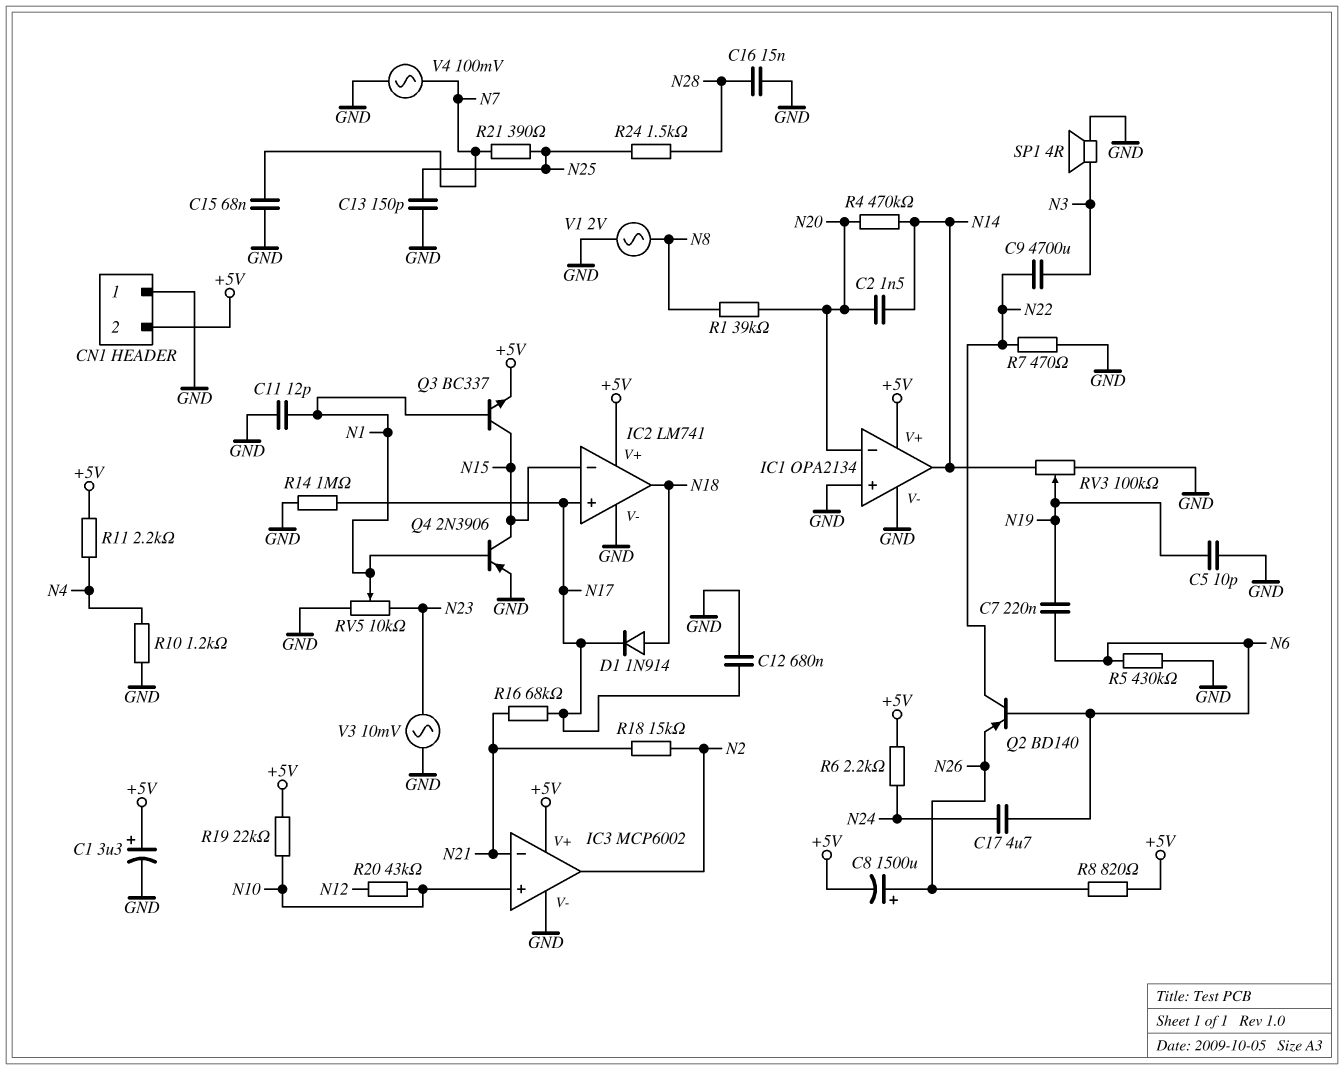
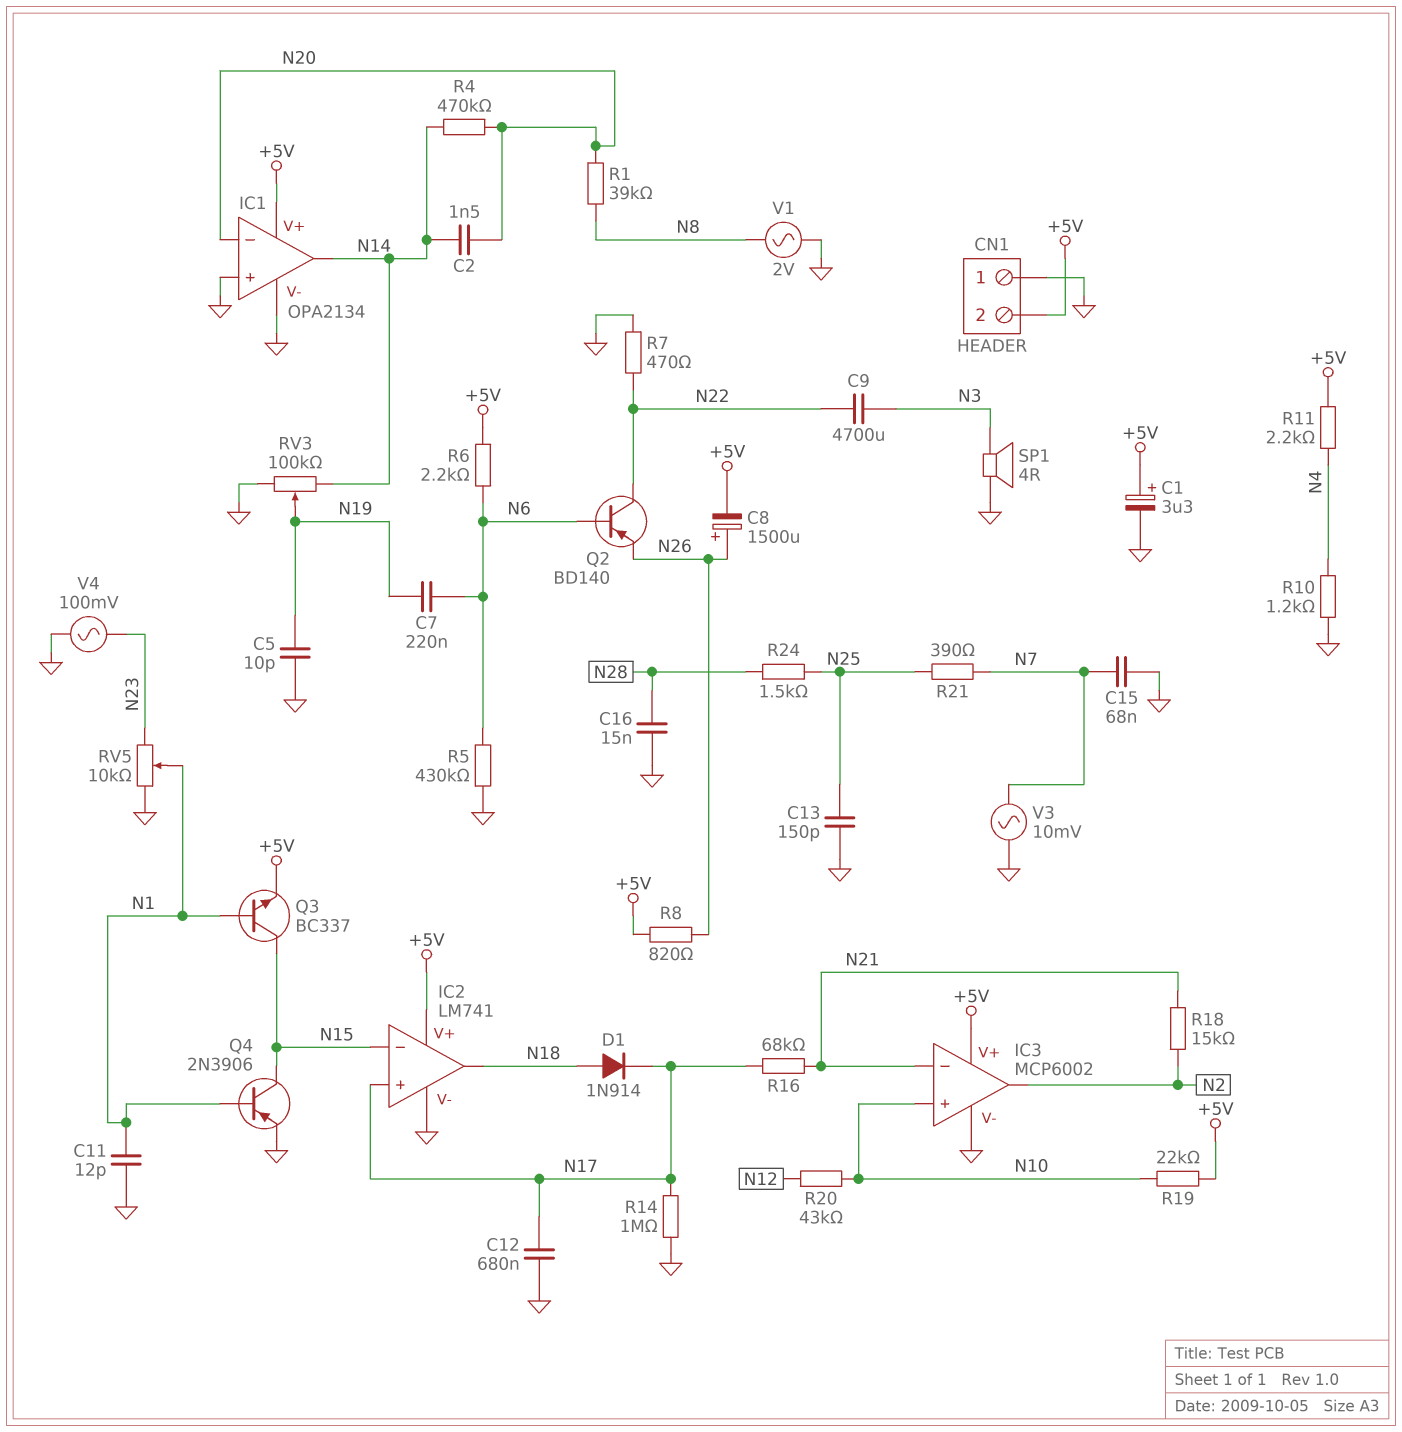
C17: 4.7uF (N6, N24) -> none
R6: 2.2k (+5V, N24) -> 2.2k (+5V, N6)
V3: AC 10mV (GND, N23) -> AC 10mV (GND, N7)
V4: AC 100mV (GND, N7) -> AC 100mV (GND, N23)

